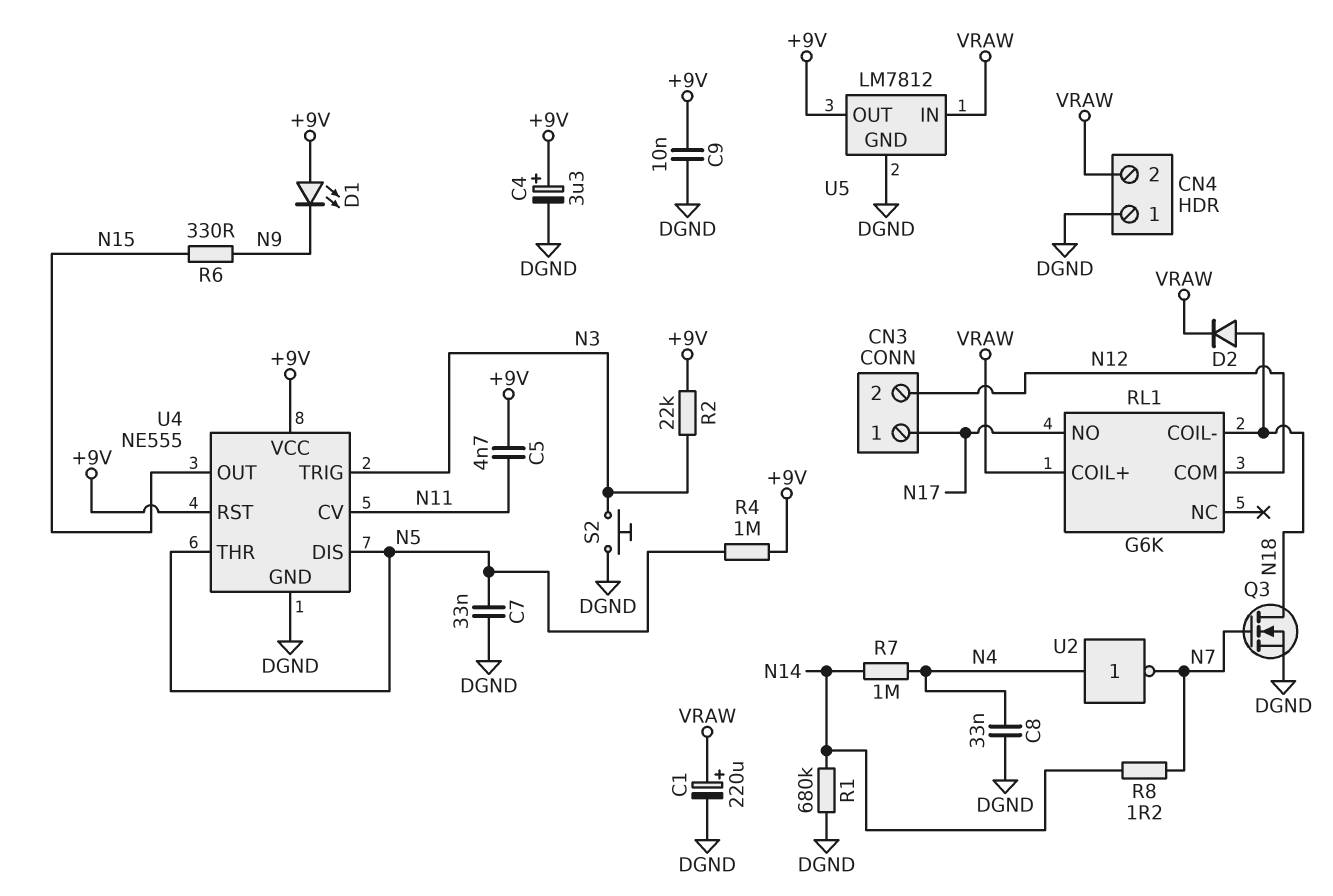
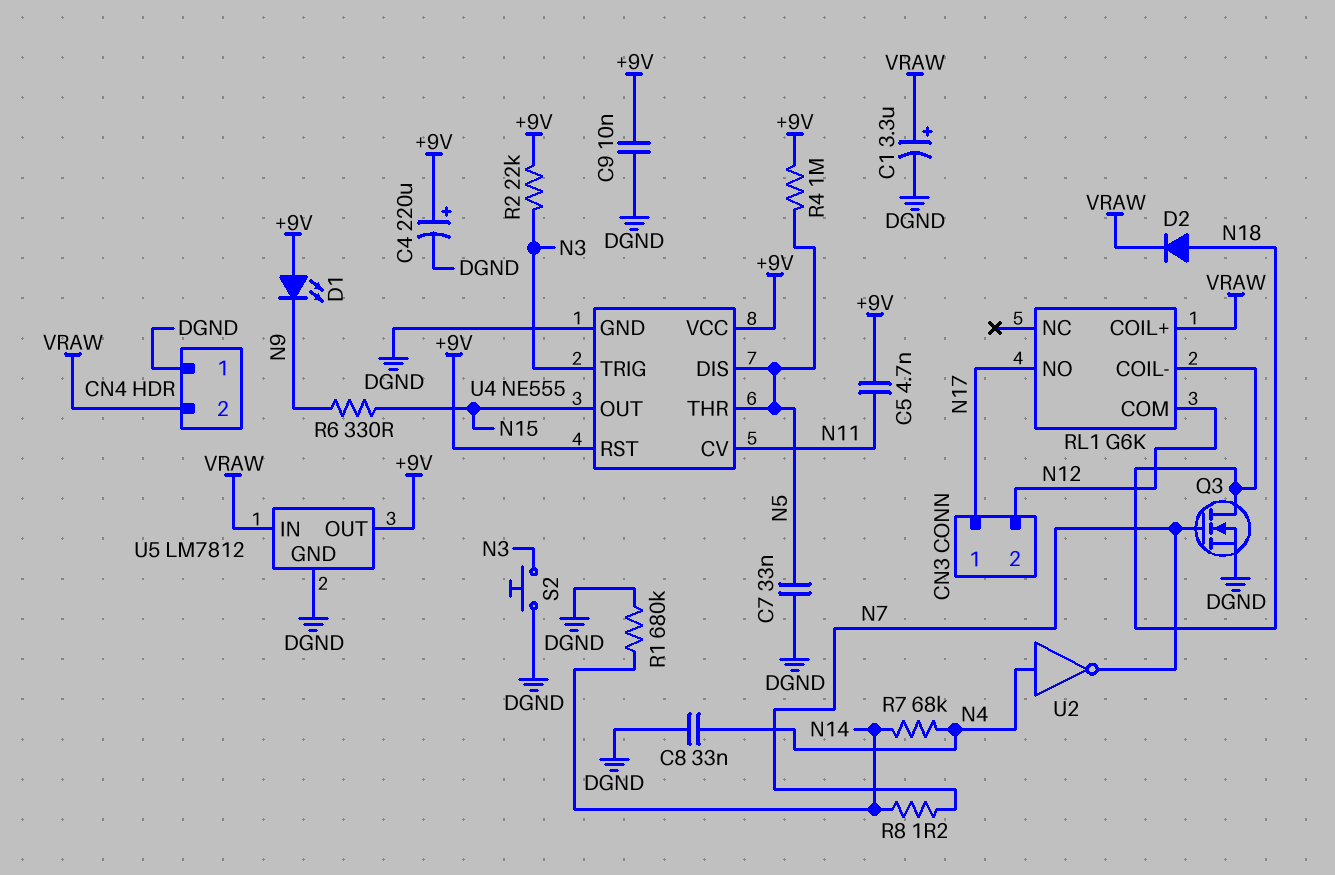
C1: 220uF (plus VRAW, minus DGND) -> 3.3uF (plus VRAW, minus DGND)
C4: 3.3uF (plus +9V, minus DGND) -> 220uF (plus +9V, minus DGND)
R7: 1M (N4, N14) -> 68k (N4, N14)

